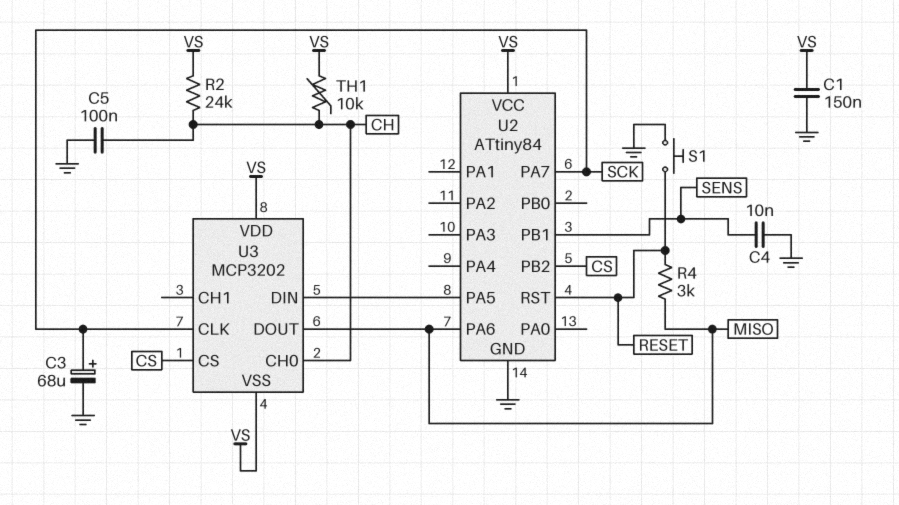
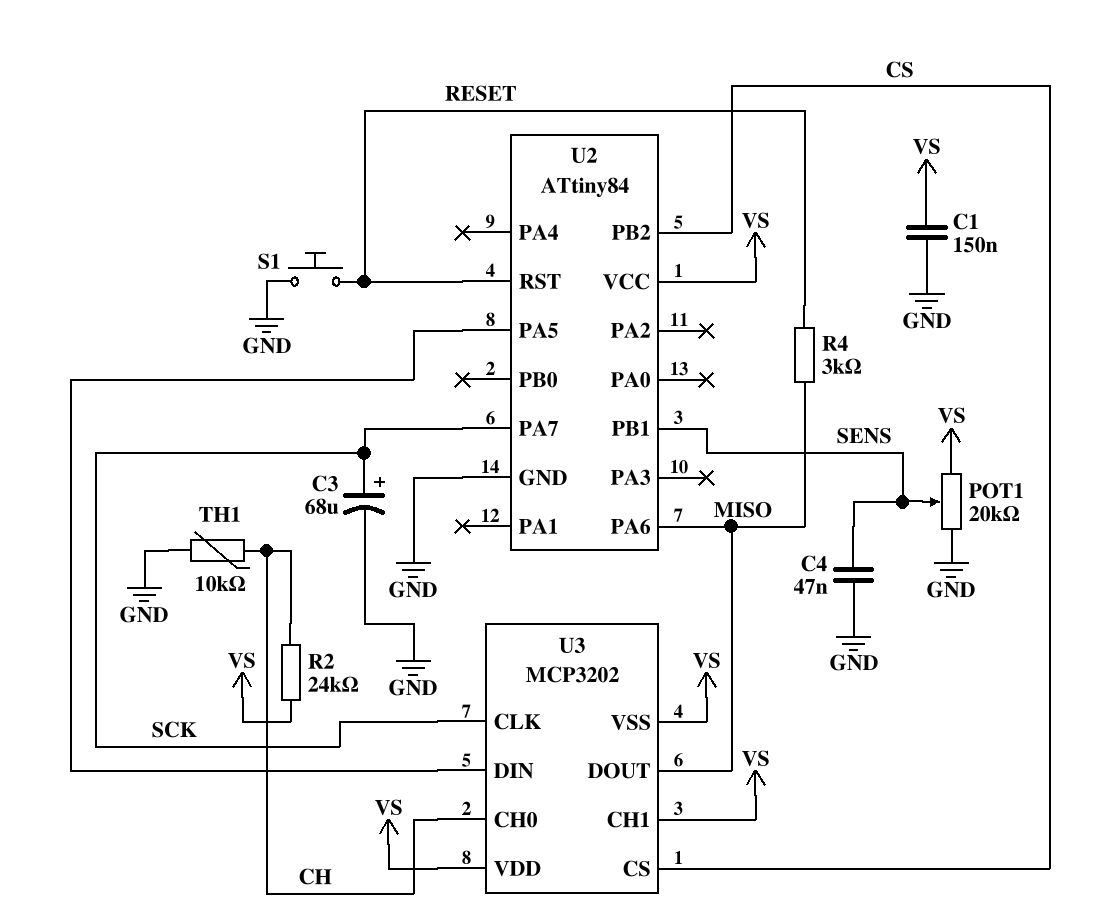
C4: 10nF (GND, SENS) -> 47nF (GND, SENS)
C5: 100nF (CH, GND) -> none
POT1: none -> 20k (GND, VS, wiper SENS)
TH1: 10k (CH, VS) -> 10k (CH, GND)
U3 pin CH1: none -> VS

